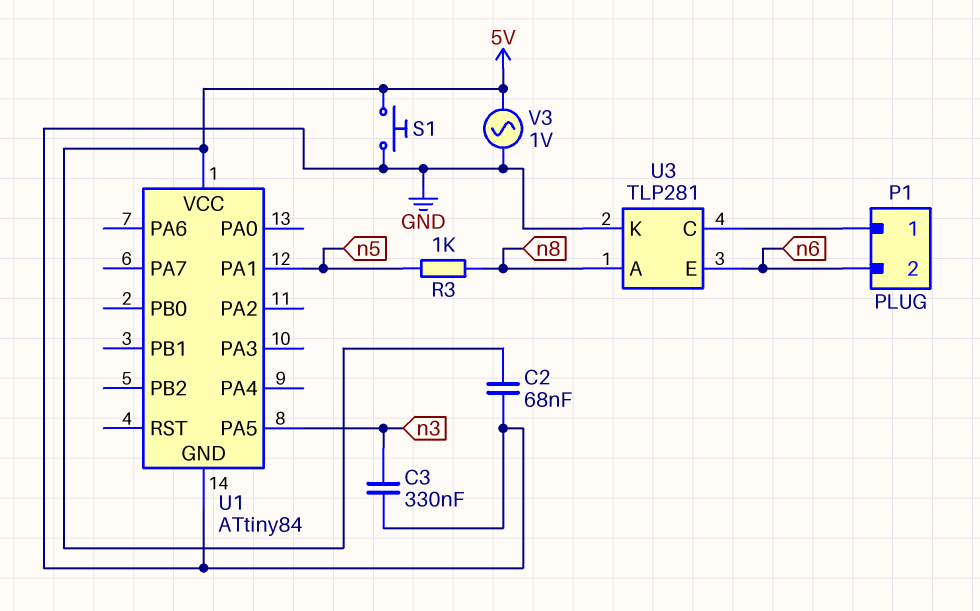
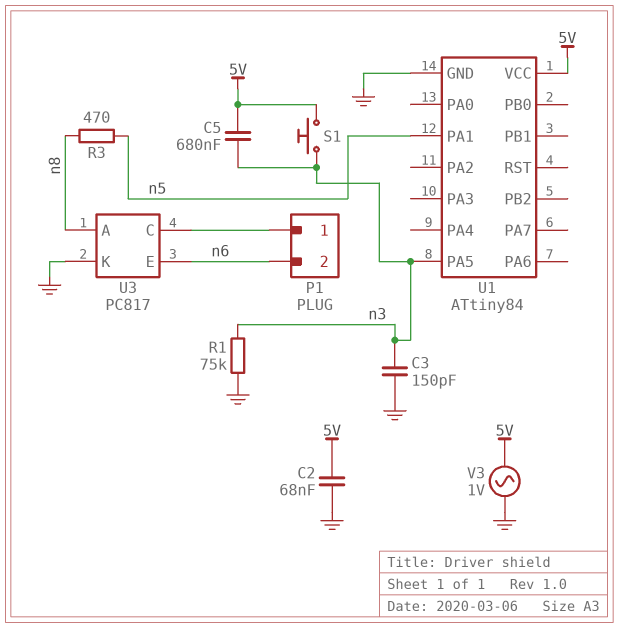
C3: 330nF (GND, n3) -> 150pF (GND, n3)
C5: none -> 680nF (5V, n3)
R1: none -> 75k (GND, n3)
R3: 1k (n5, n8) -> 470 (n5, n8)
S1: button (5V, GND) -> button (5V, n3)
U3: TLP281 -> PC817

